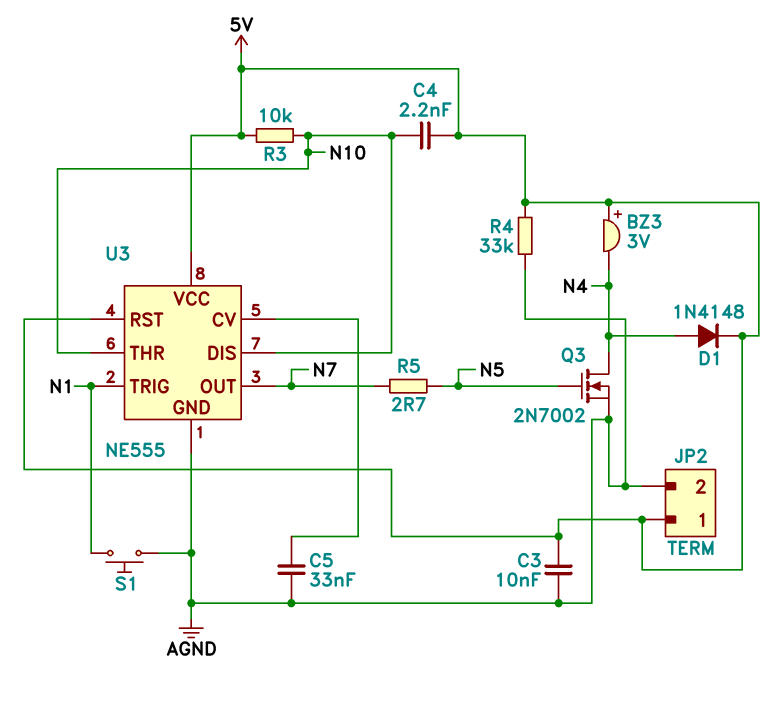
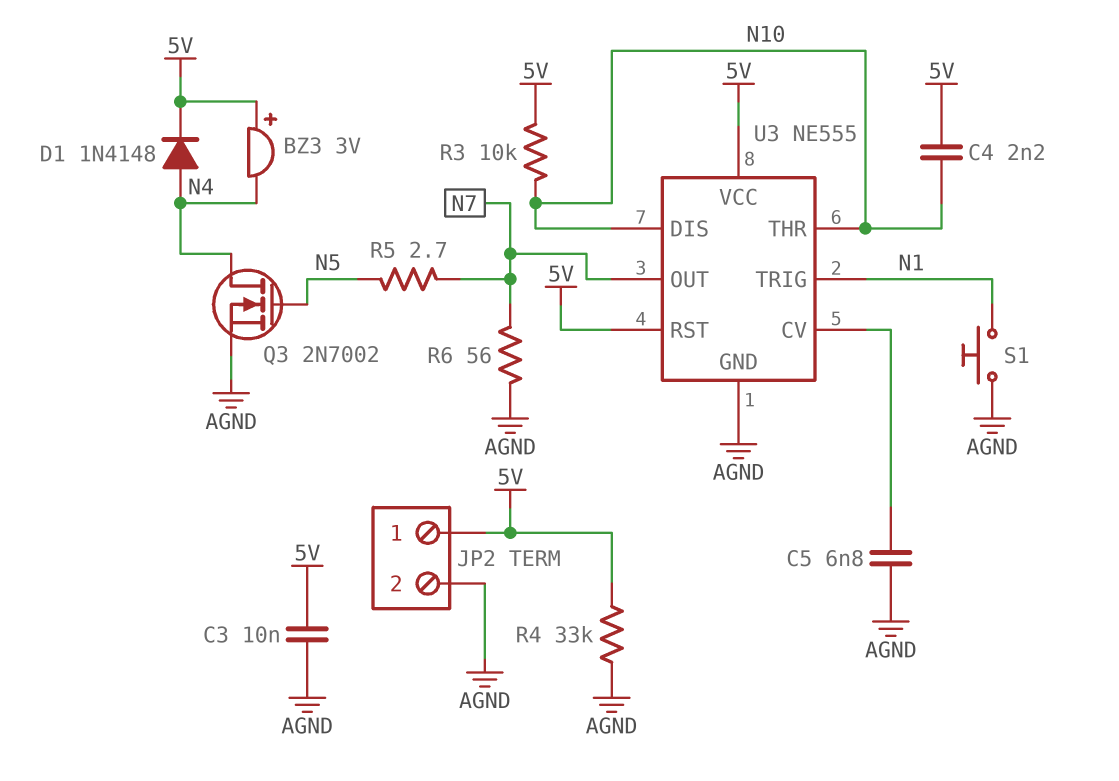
C5: 33nF (AGND, U3/CV) -> 6.8nF (AGND, U3/CV)
R6: none -> 56 (AGND, N7)

